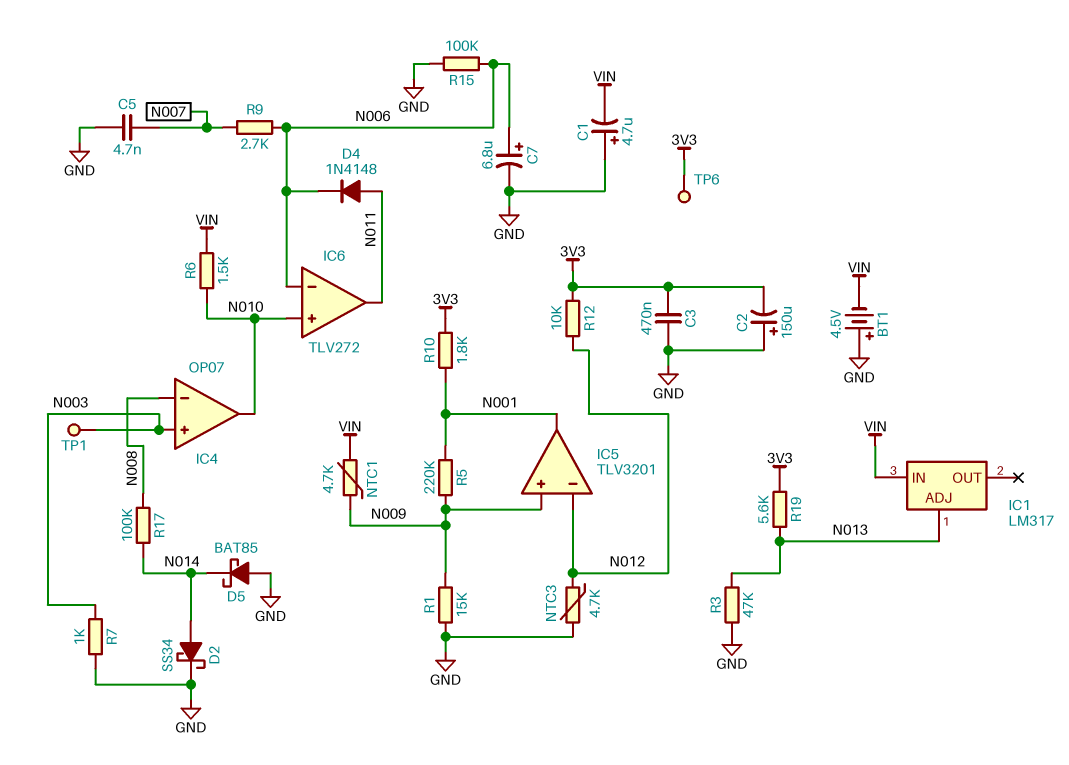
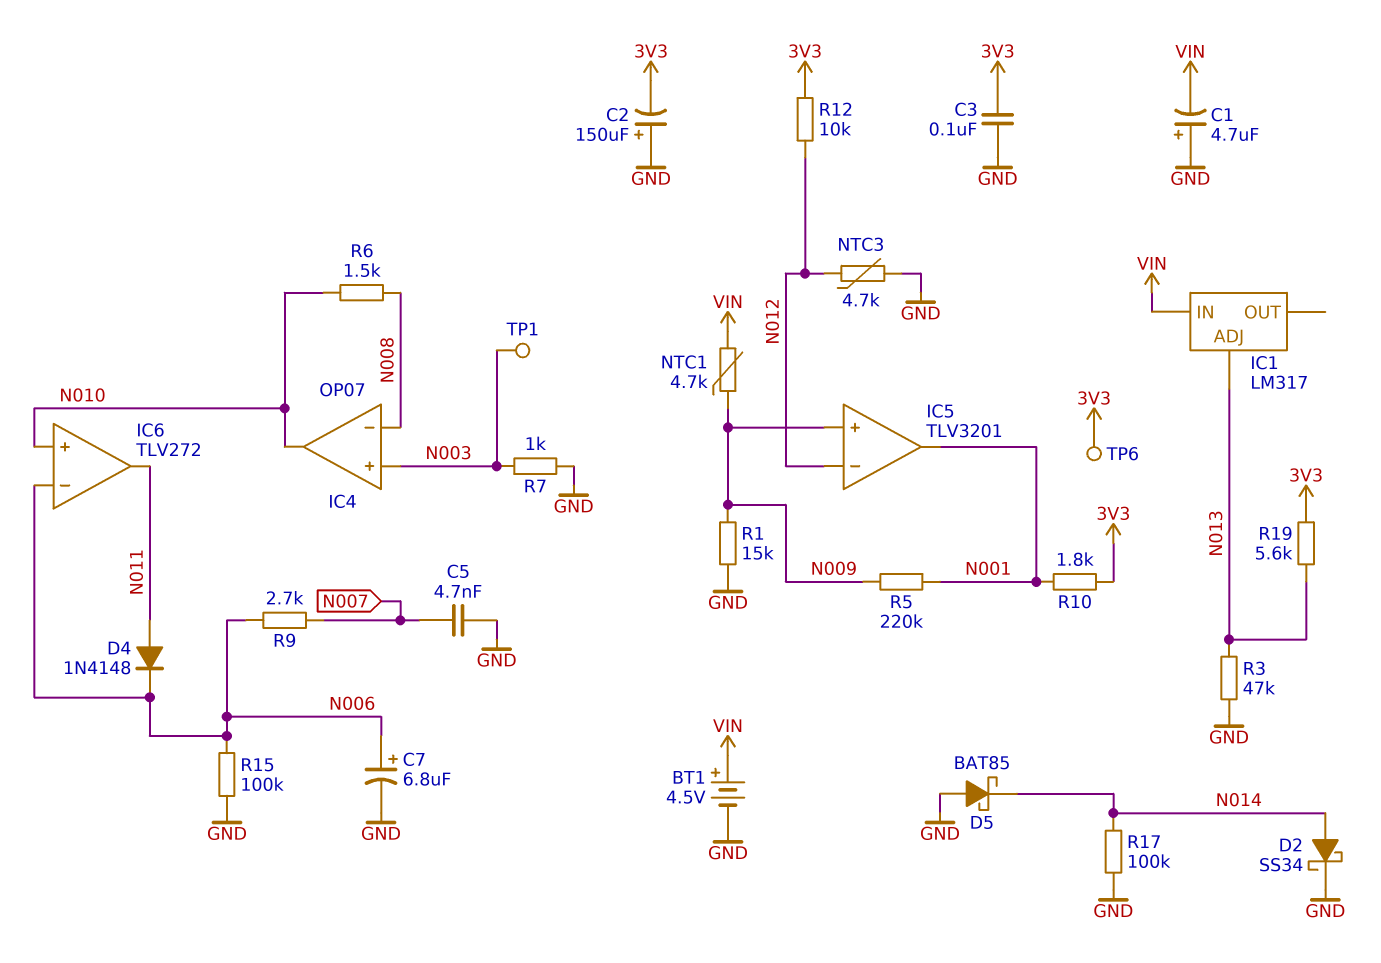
BT1: 4.5V (plus GND, minus VIN) -> 4.5V (plus VIN, minus GND)
C3: 470nF (3V3, GND) -> 100nF (3V3, GND)
R6: 1.5k (N010, VIN) -> 1.5k (N008, N010)
R17: 100k (N008, N014) -> 100k (GND, N014)

